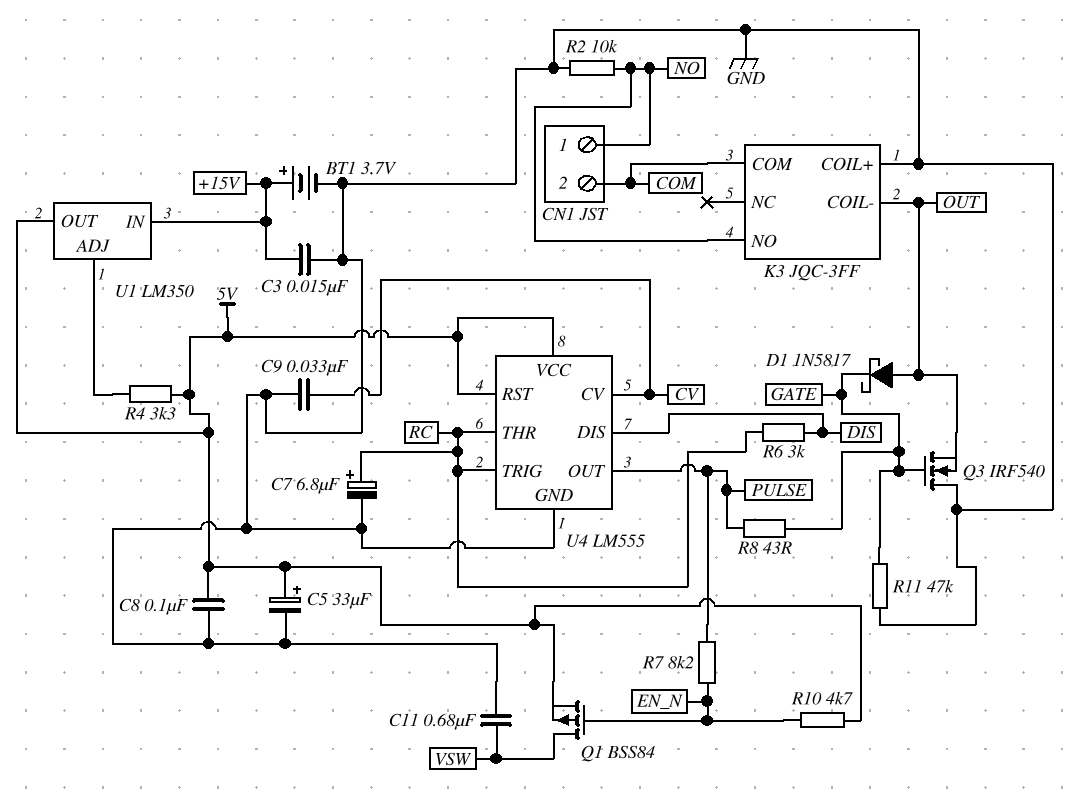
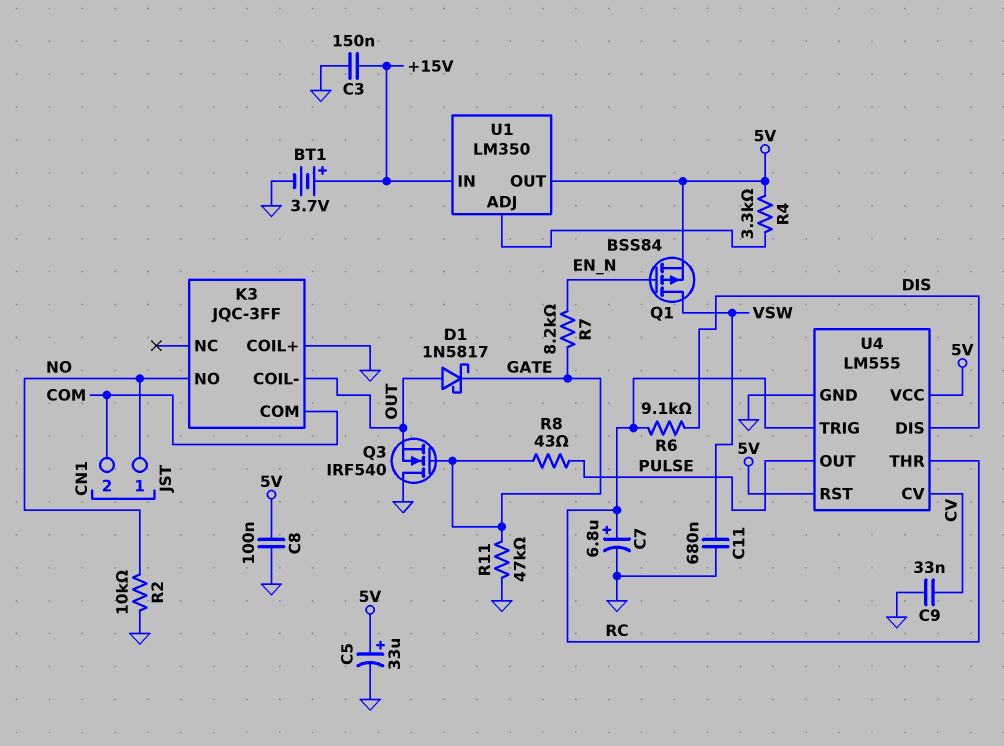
C3: 15nF (+15V, GND) -> 150nF (+15V, GND)
R6: 3k (DIS, RC) -> 9.1k (DIS, RC)
R7: 8.2k (EN_N, PULSE) -> 8.2k (EN_N, GATE)
R10: 4.7k (5V, EN_N) -> none

